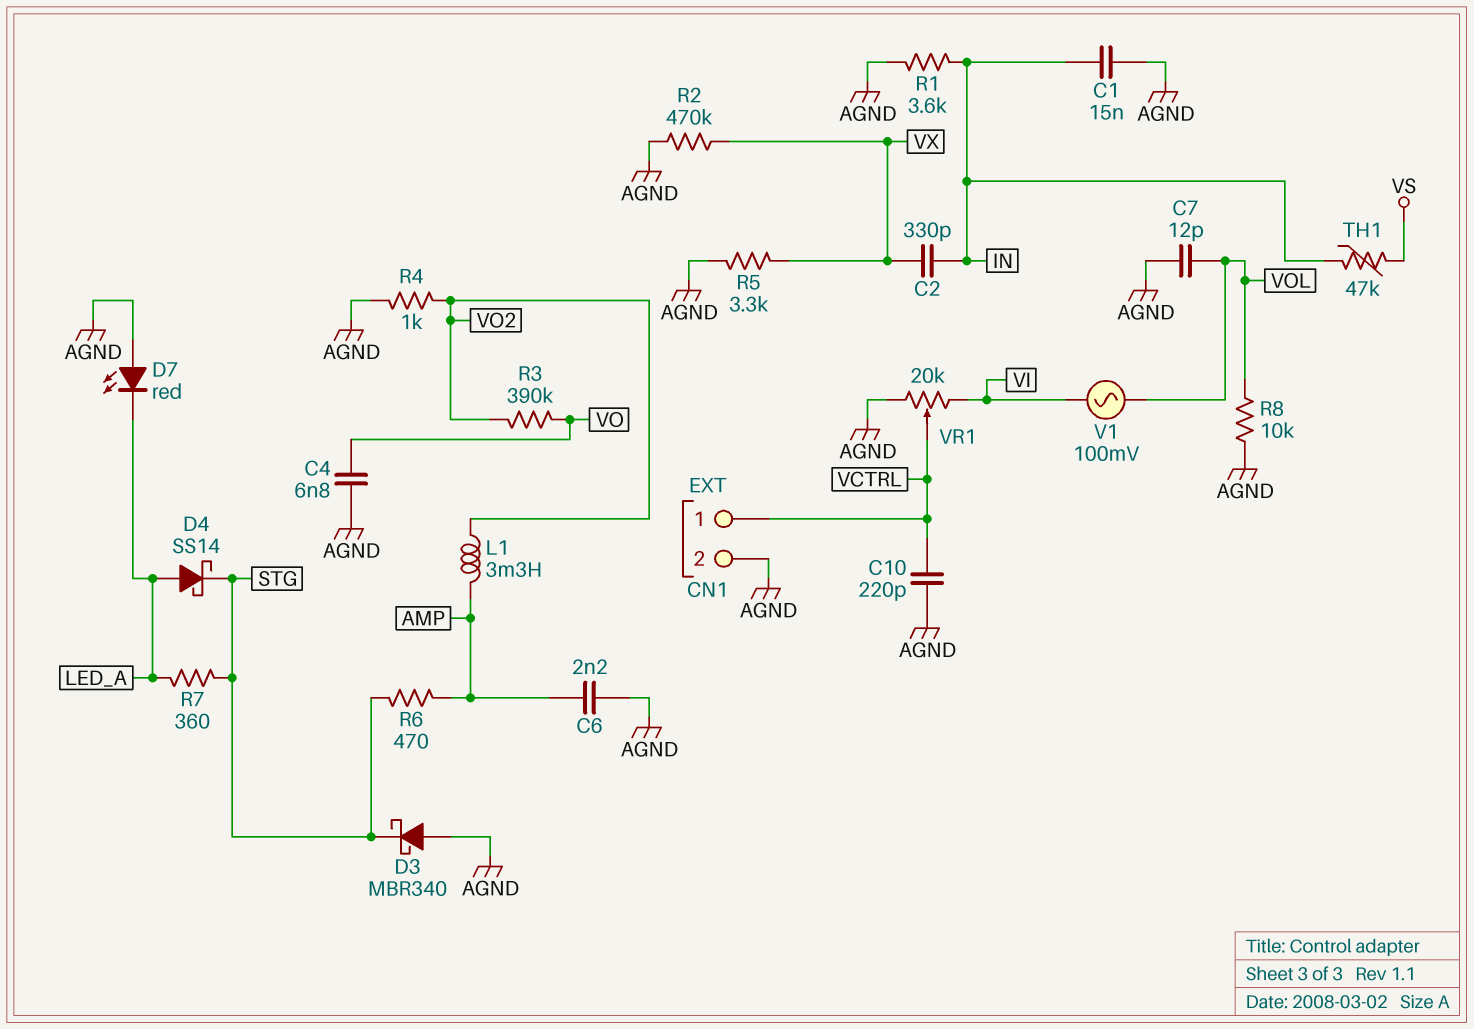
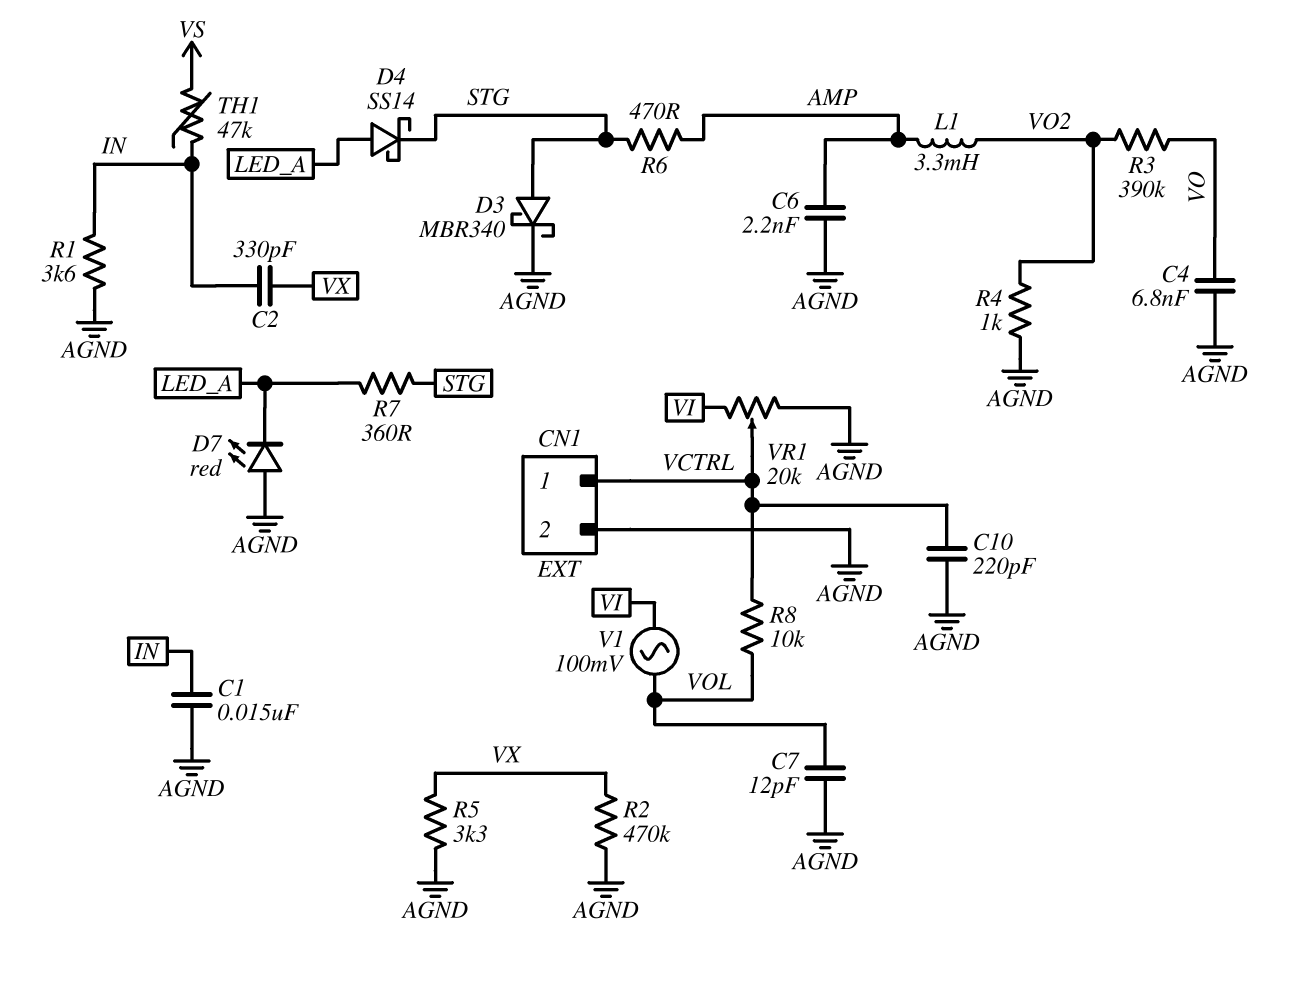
D3: schottky MBR340 (A AGND, K STG) -> schottky MBR340 (A STG, K AGND)
R8: 10k (AGND, VOL) -> 10k (VCTRL, VOL)

